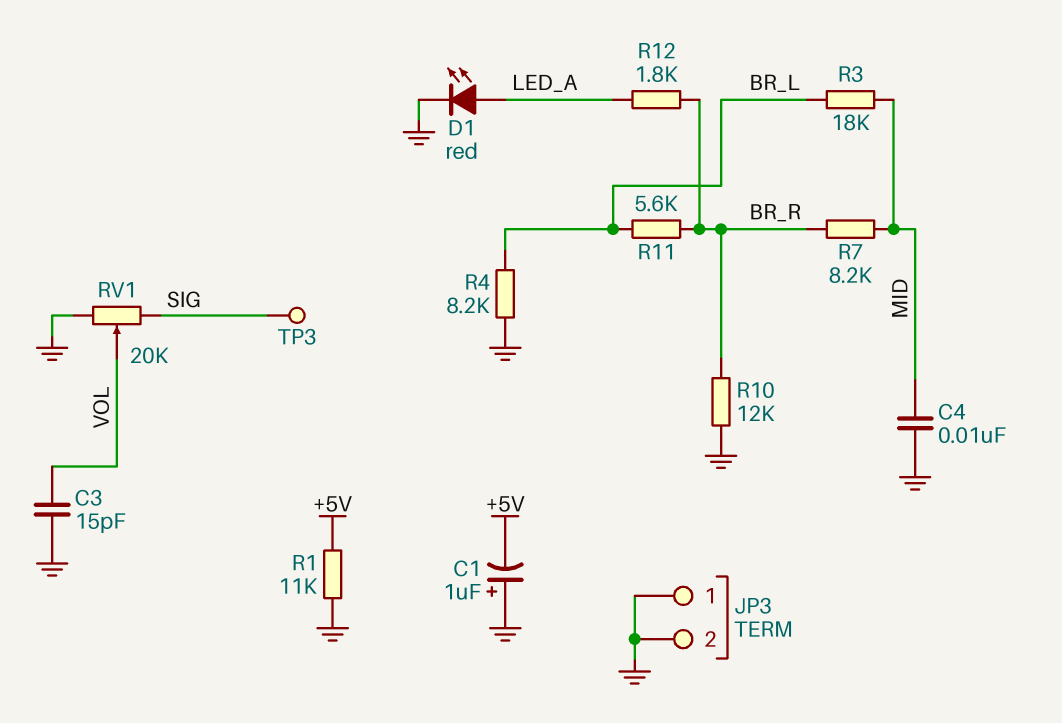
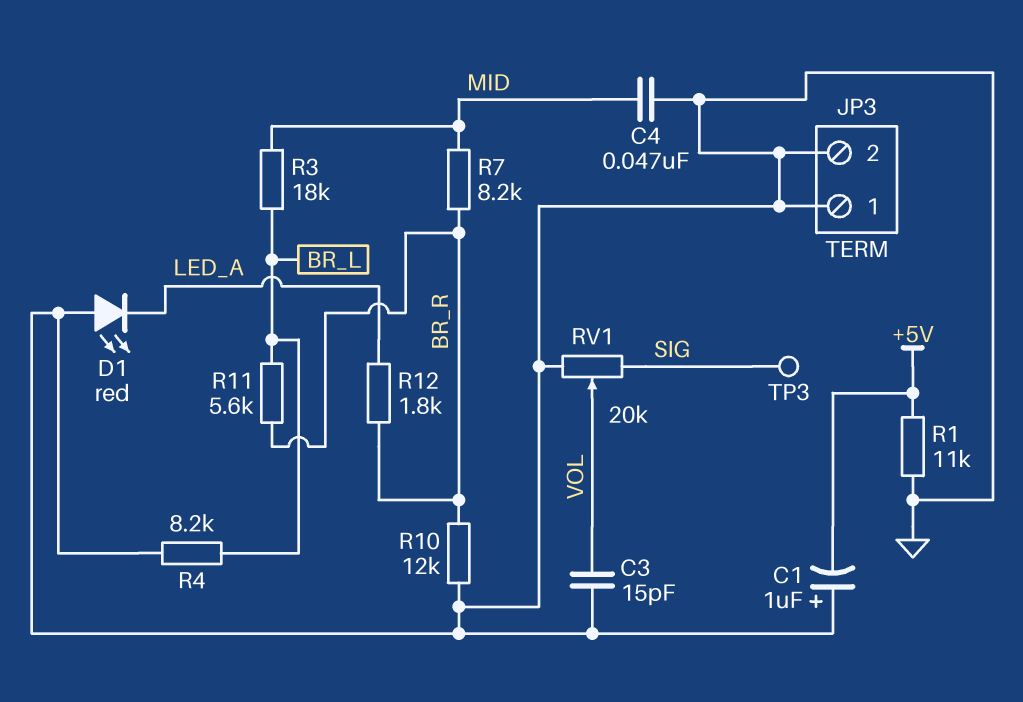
C4: 10nF (GND, MID) -> 47nF (GND, MID)
D1: LED red (A LED_A, K GND) -> LED red (A GND, K LED_A)

